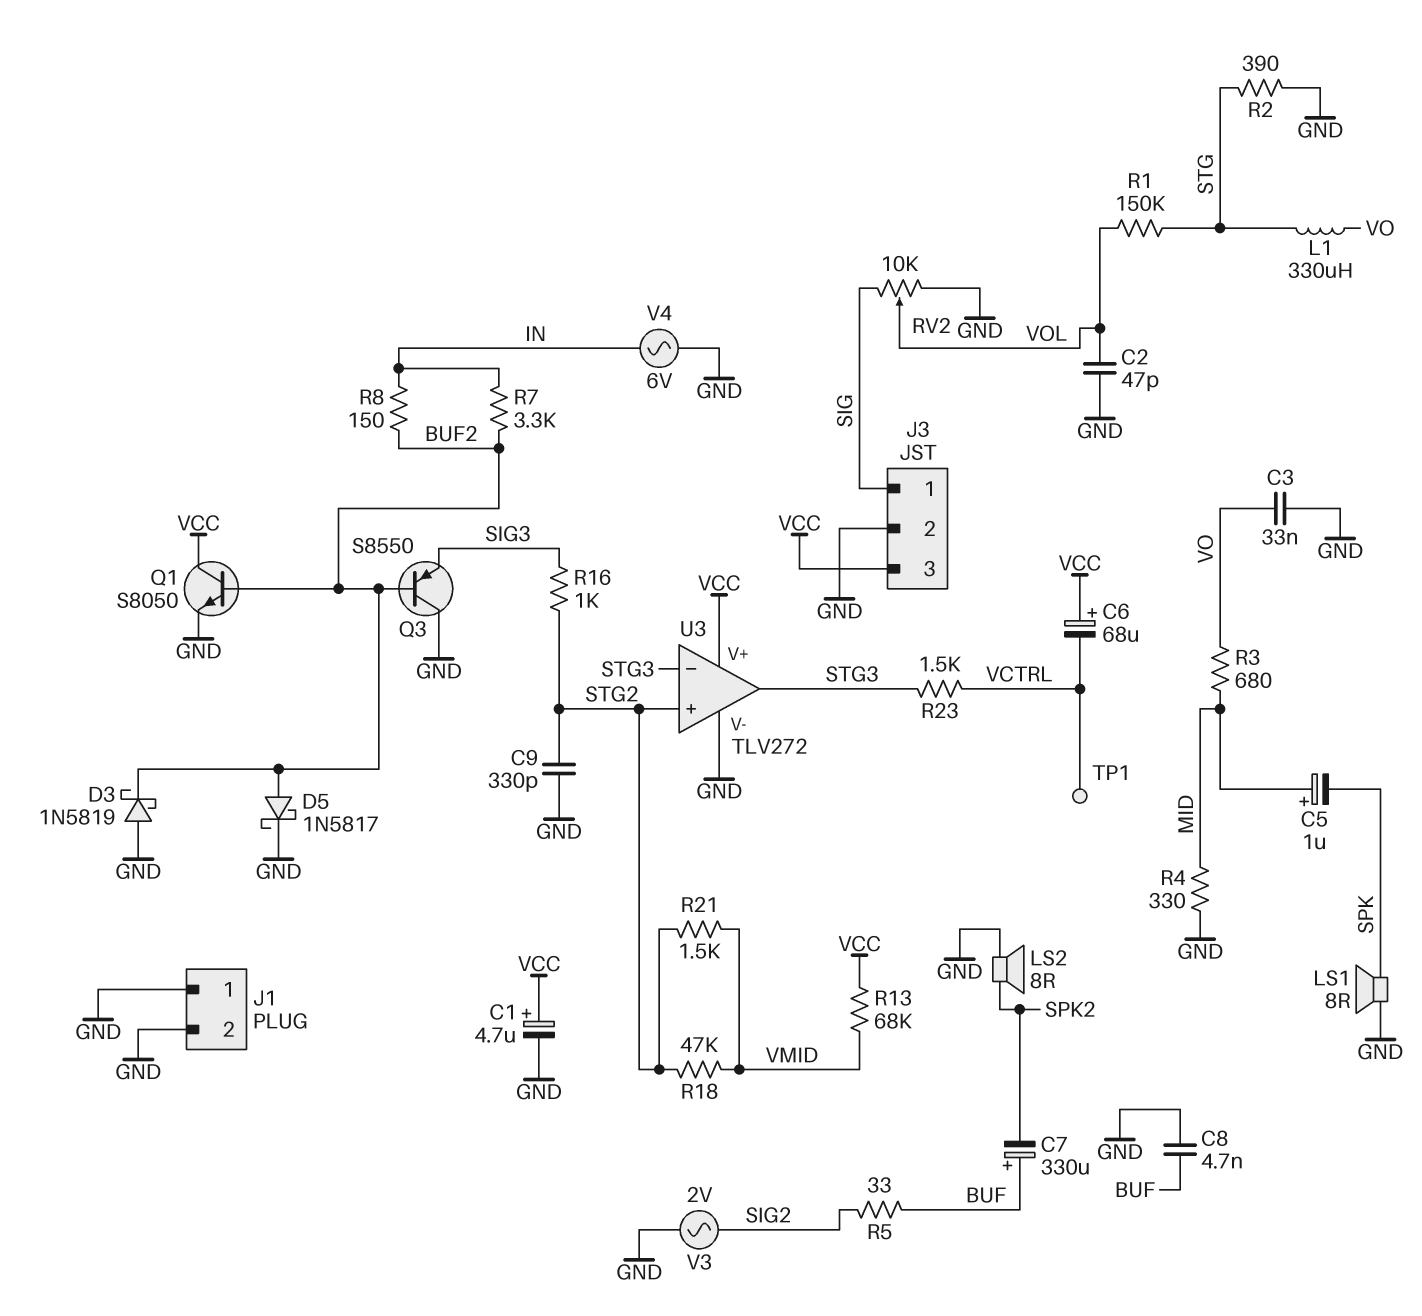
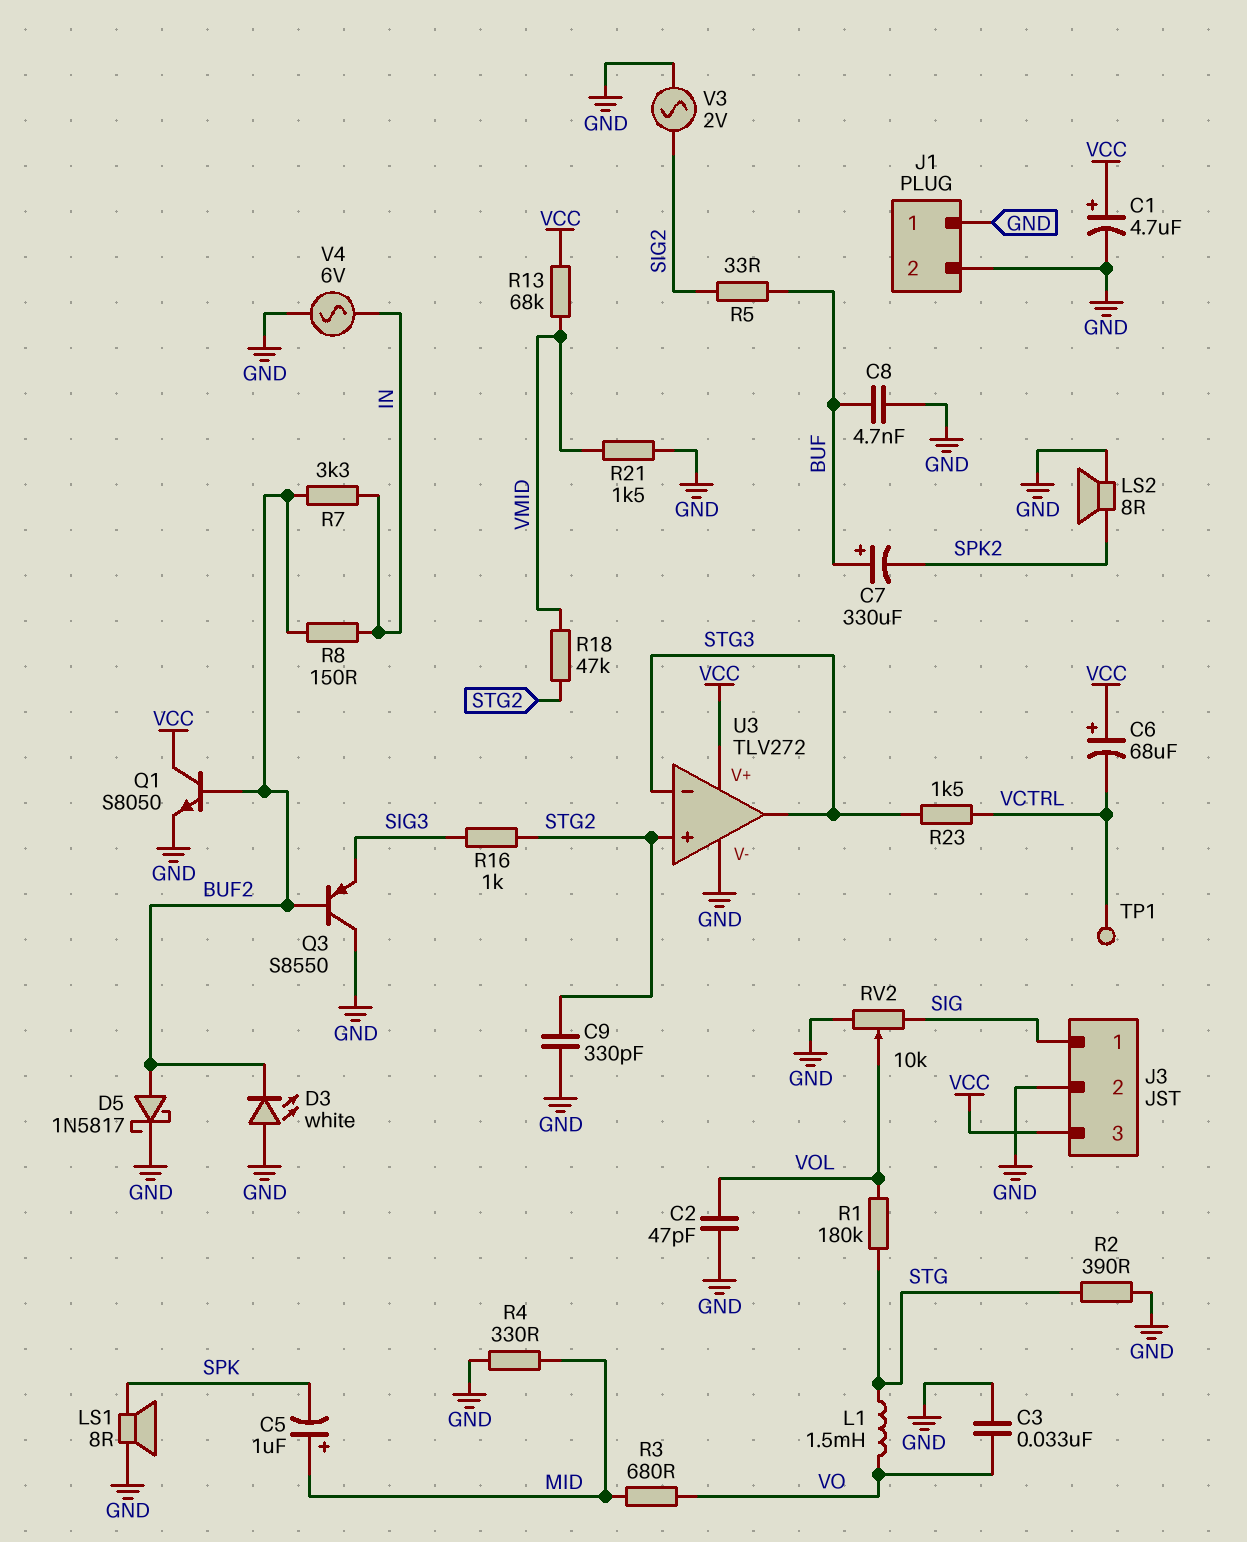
D3: schottky 1N5819 (A GND, K BUF2) -> LED white (A GND, K BUF2)
L1: 330uH (STG, VO) -> 1.5mH (STG, VO)
R1: 150k (STG, VOL) -> 180k (STG, VOL)
R21: 1.5k (STG2, VMID) -> 1.5k (GND, VMID)

